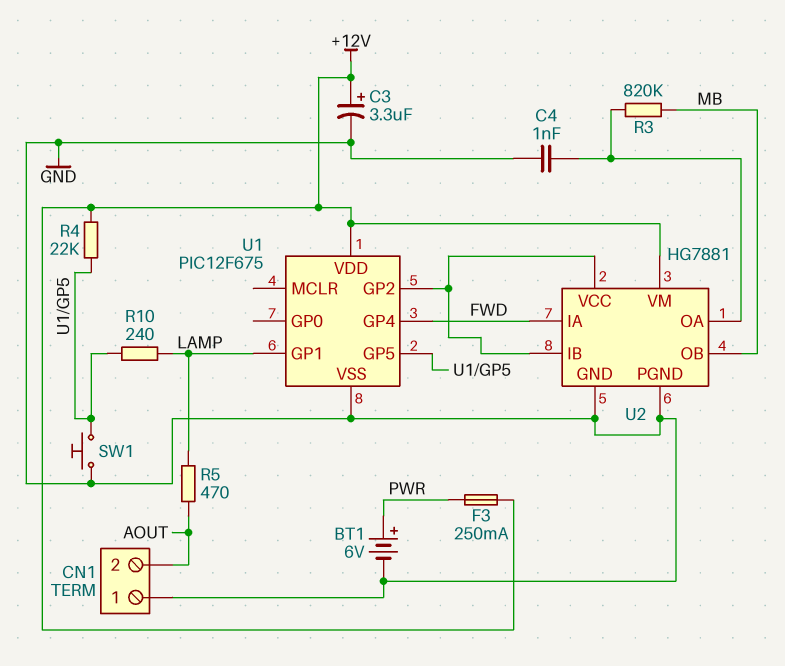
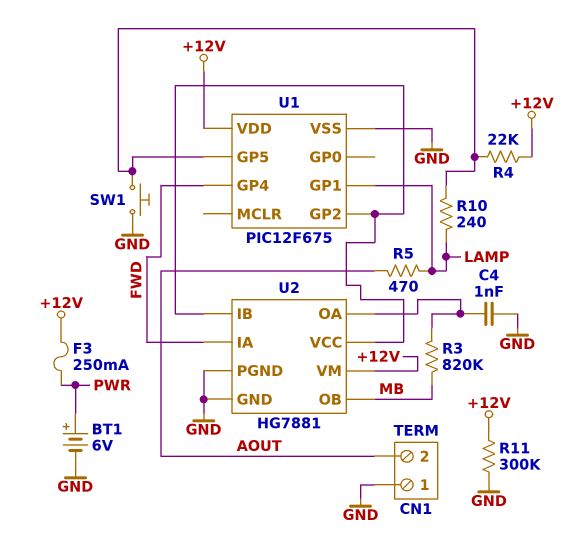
C3: 3.3uF (plus +12V, minus GND) -> none
R11: none -> 300k (+12V, GND)

